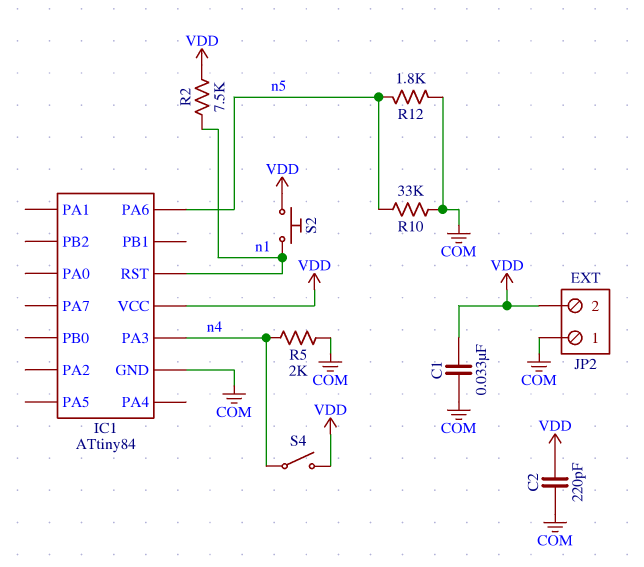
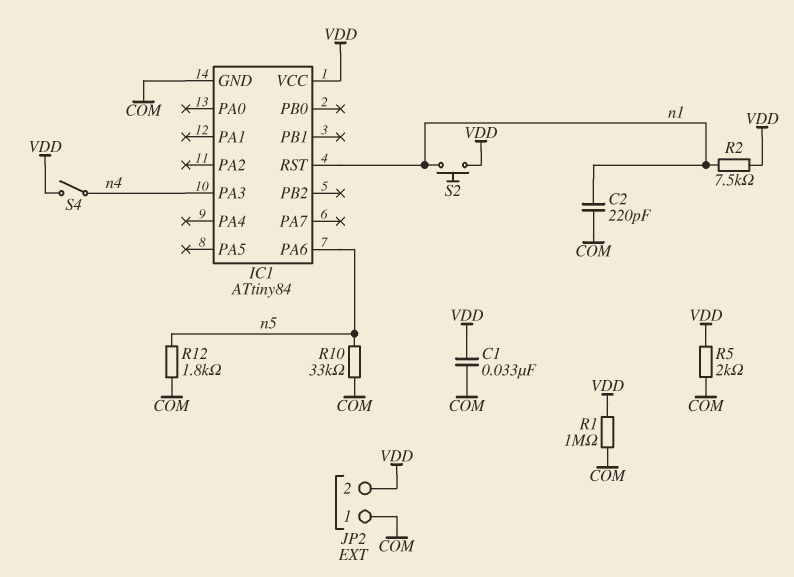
C2: 220pF (COM, VDD) -> 220pF (COM, n1)
R1: none -> 1M (COM, VDD)
R5: 2k (COM, n4) -> 2k (COM, VDD)

